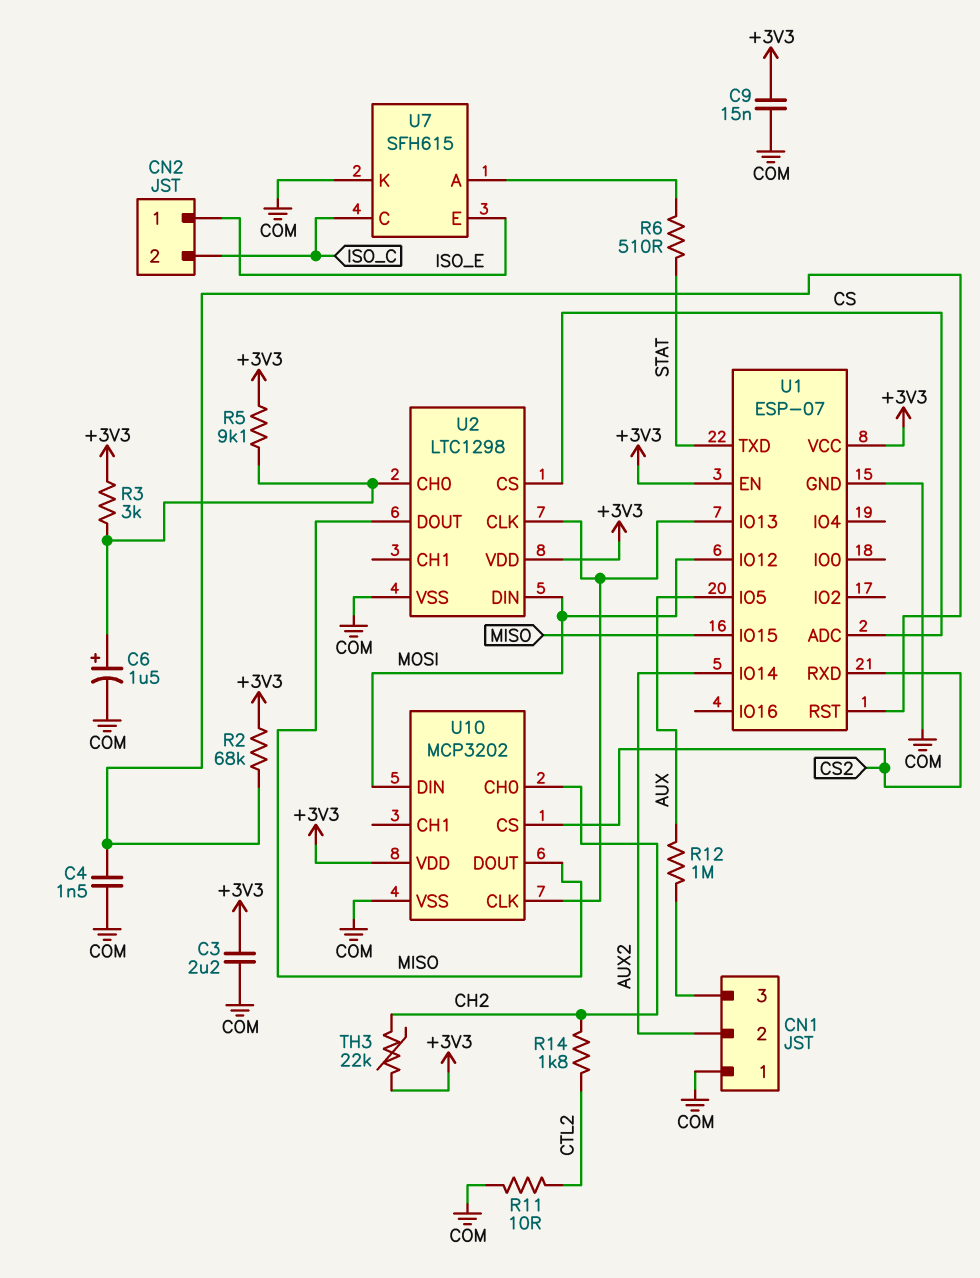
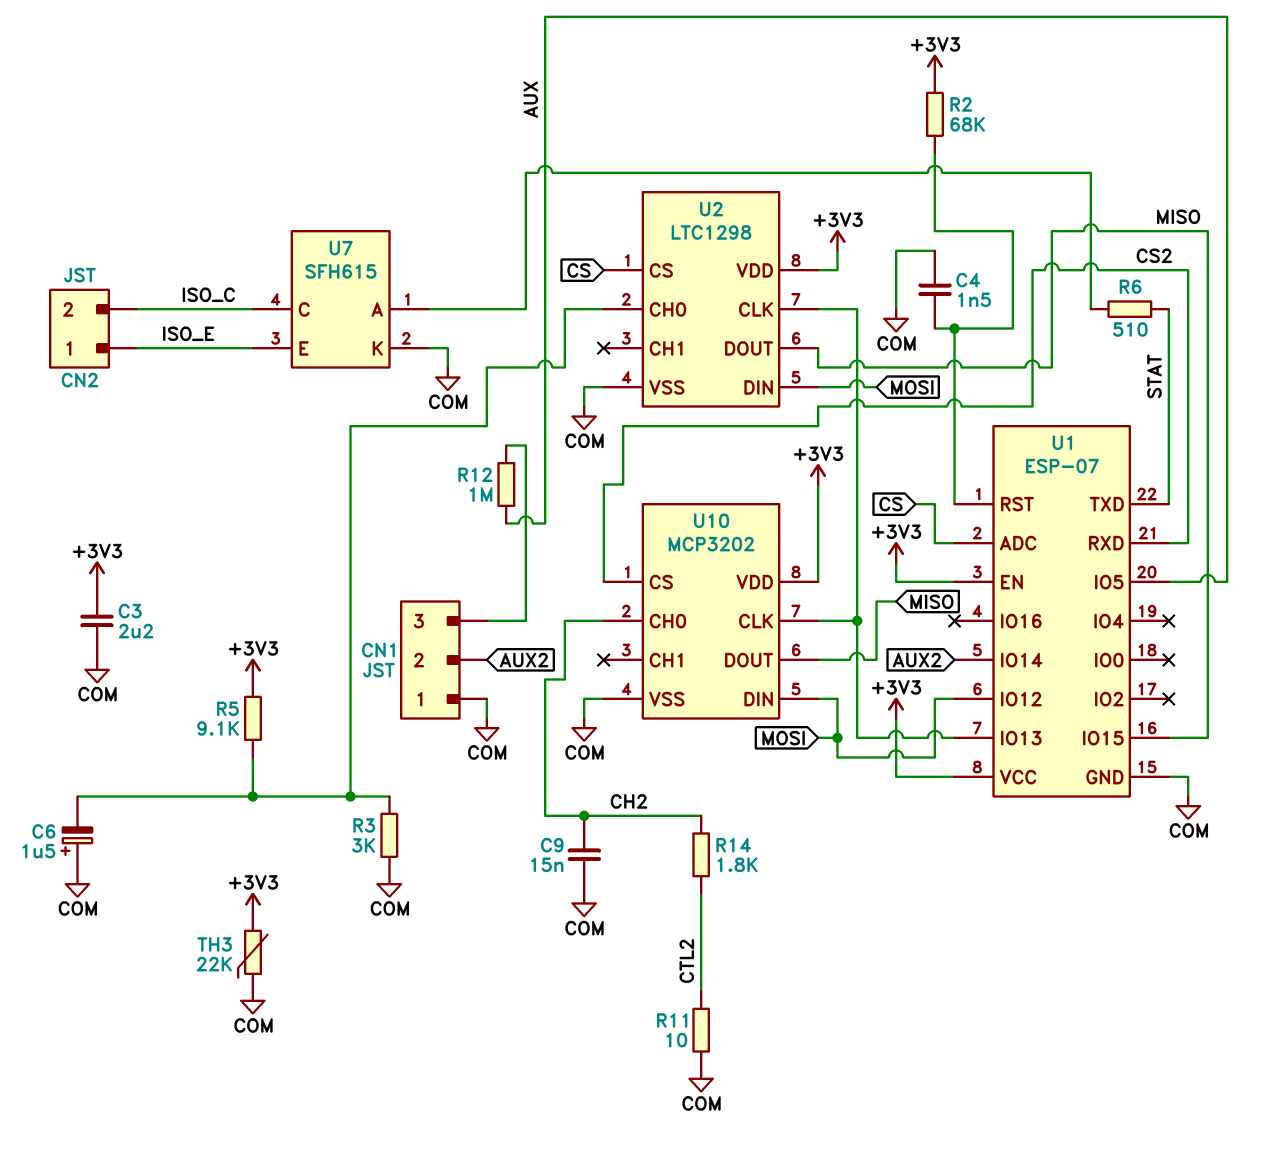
C6: 1.5uF (plus U2/CH0, minus COM) -> 1.5uF (plus COM, minus U2/CH0)
C9: 15nF (+3V3, COM) -> 15nF (CH2, COM)
R3: 3k (+3V3, U2/CH0) -> 3k (COM, U2/CH0)
TH3: 22k (+3V3, CH2) -> 22k (+3V3, COM)

